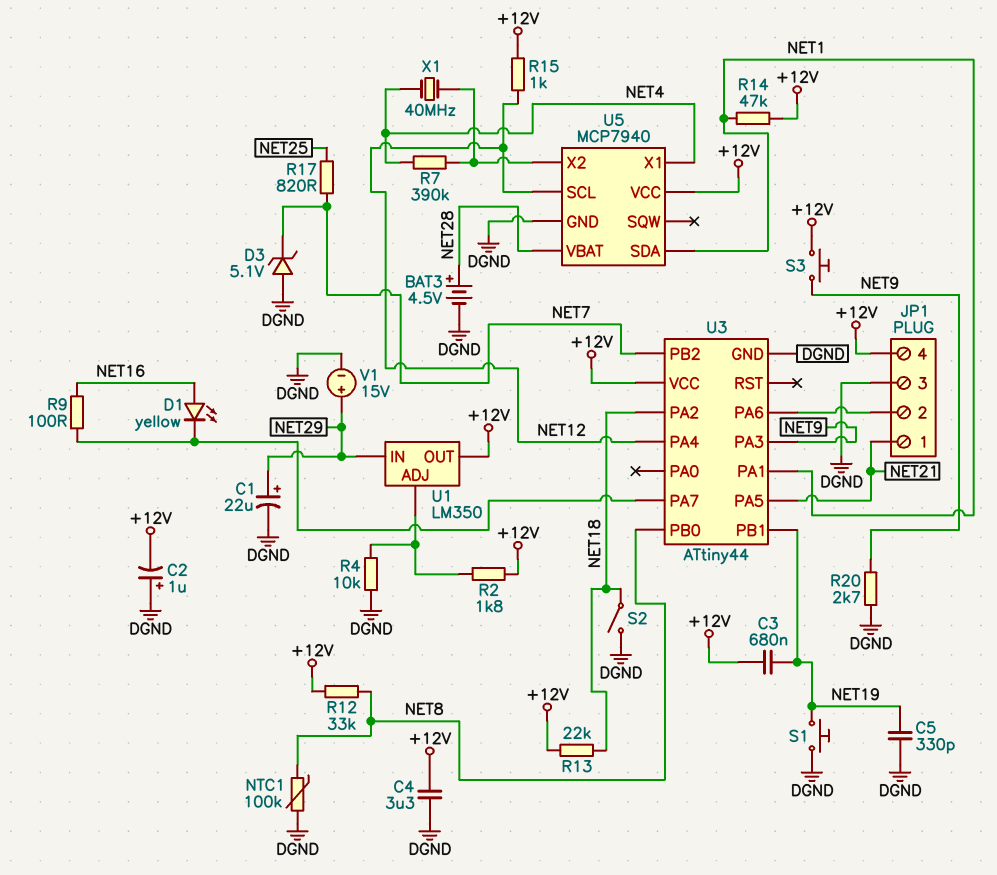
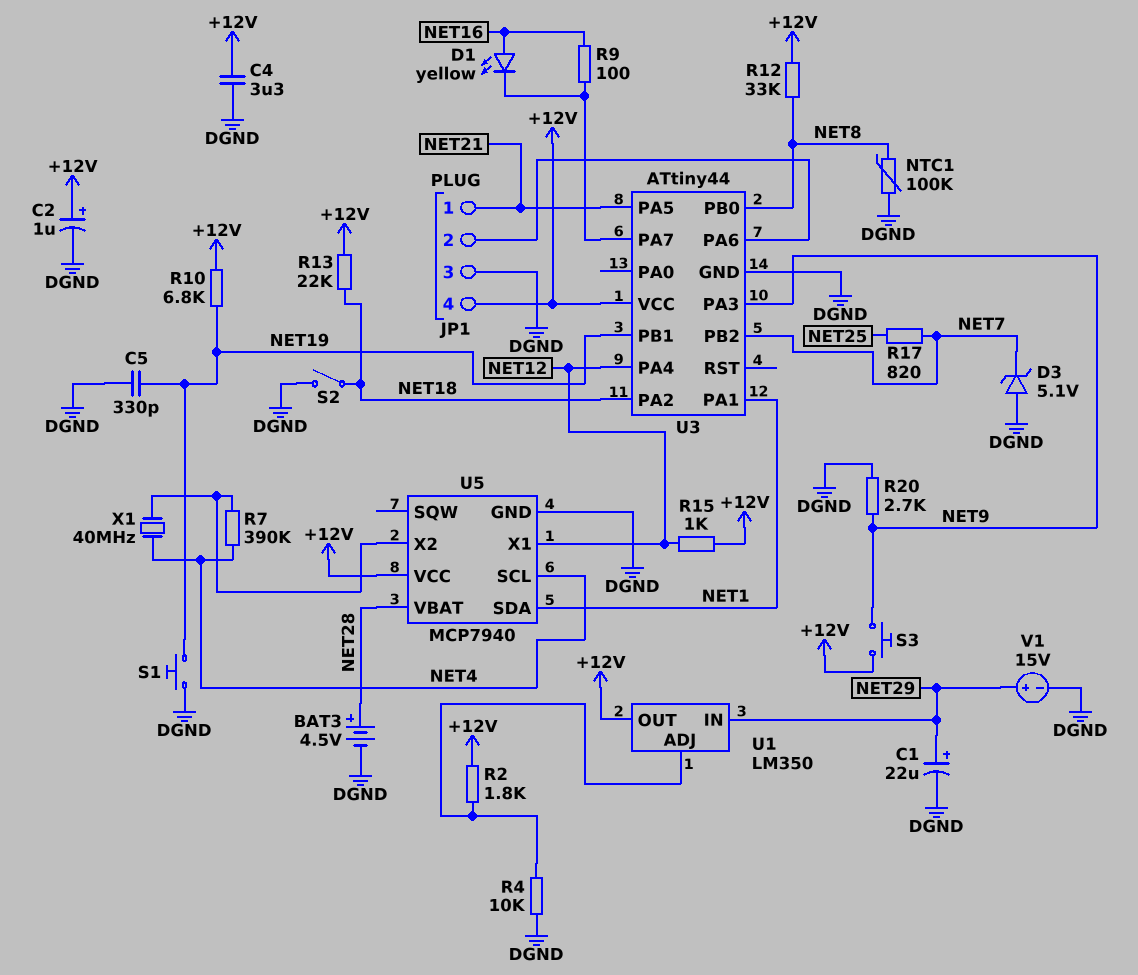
C2: 1uF (plus DGND, minus +12V) -> 1uF (plus +12V, minus DGND)
C3: 680nF (+12V, NET19) -> none
R10: none -> 6.8k (+12V, NET19)
R14: 47k (+12V, NET1) -> none
U5 pin SCL: NET12 -> NET4
U5 pin X1: NET4 -> NET12

